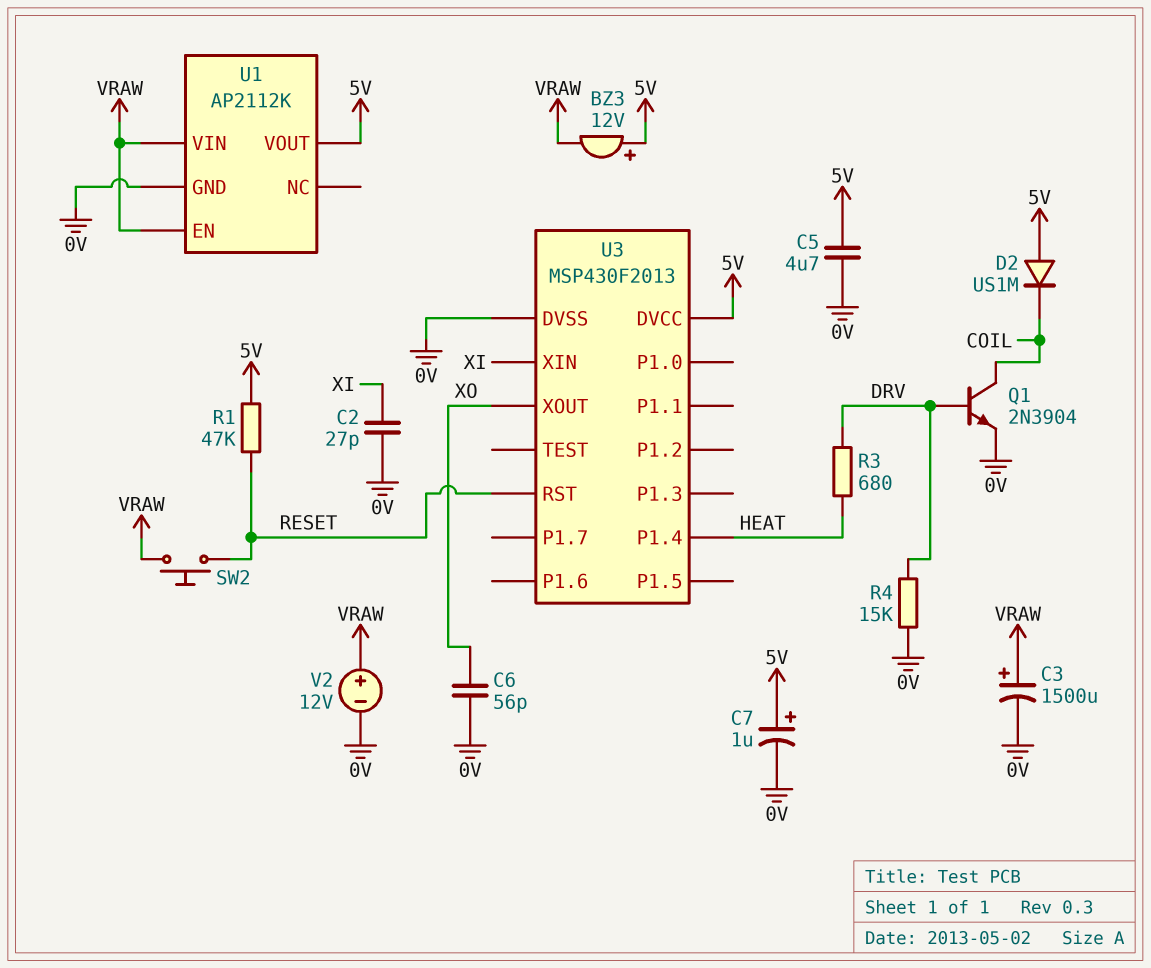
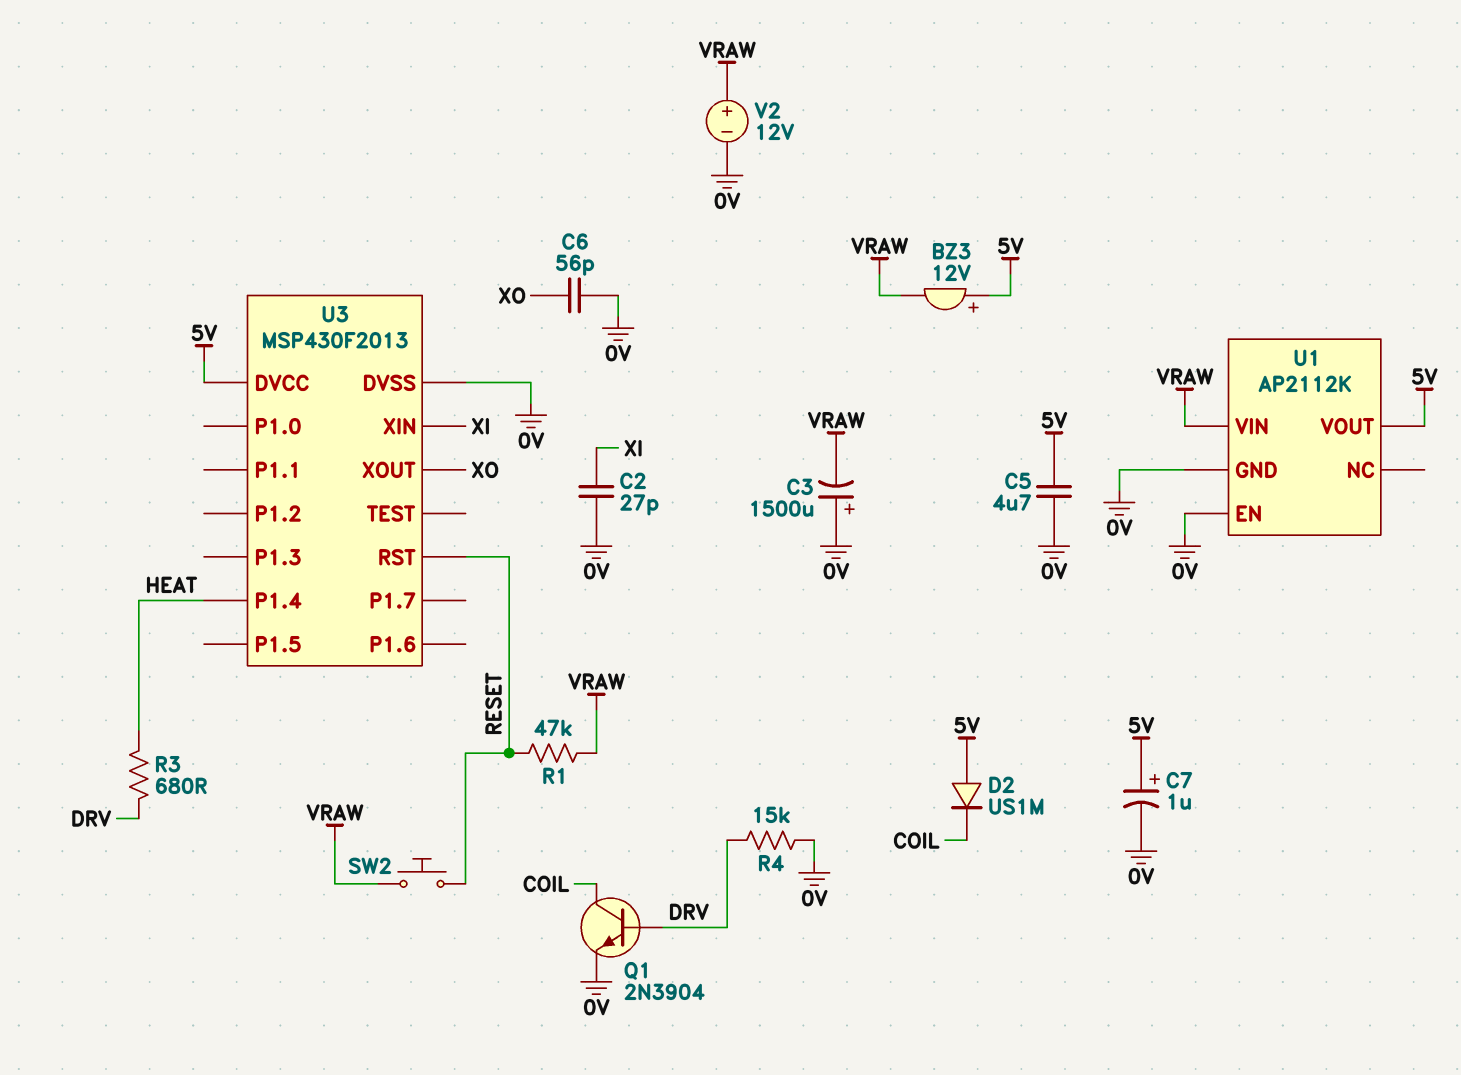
C3: 1500uF (plus VRAW, minus 0V) -> 1500uF (plus 0V, minus VRAW)
R1: 47k (5V, RESET) -> 47k (RESET, VRAW)
U1 pin EN: VRAW -> 0V

